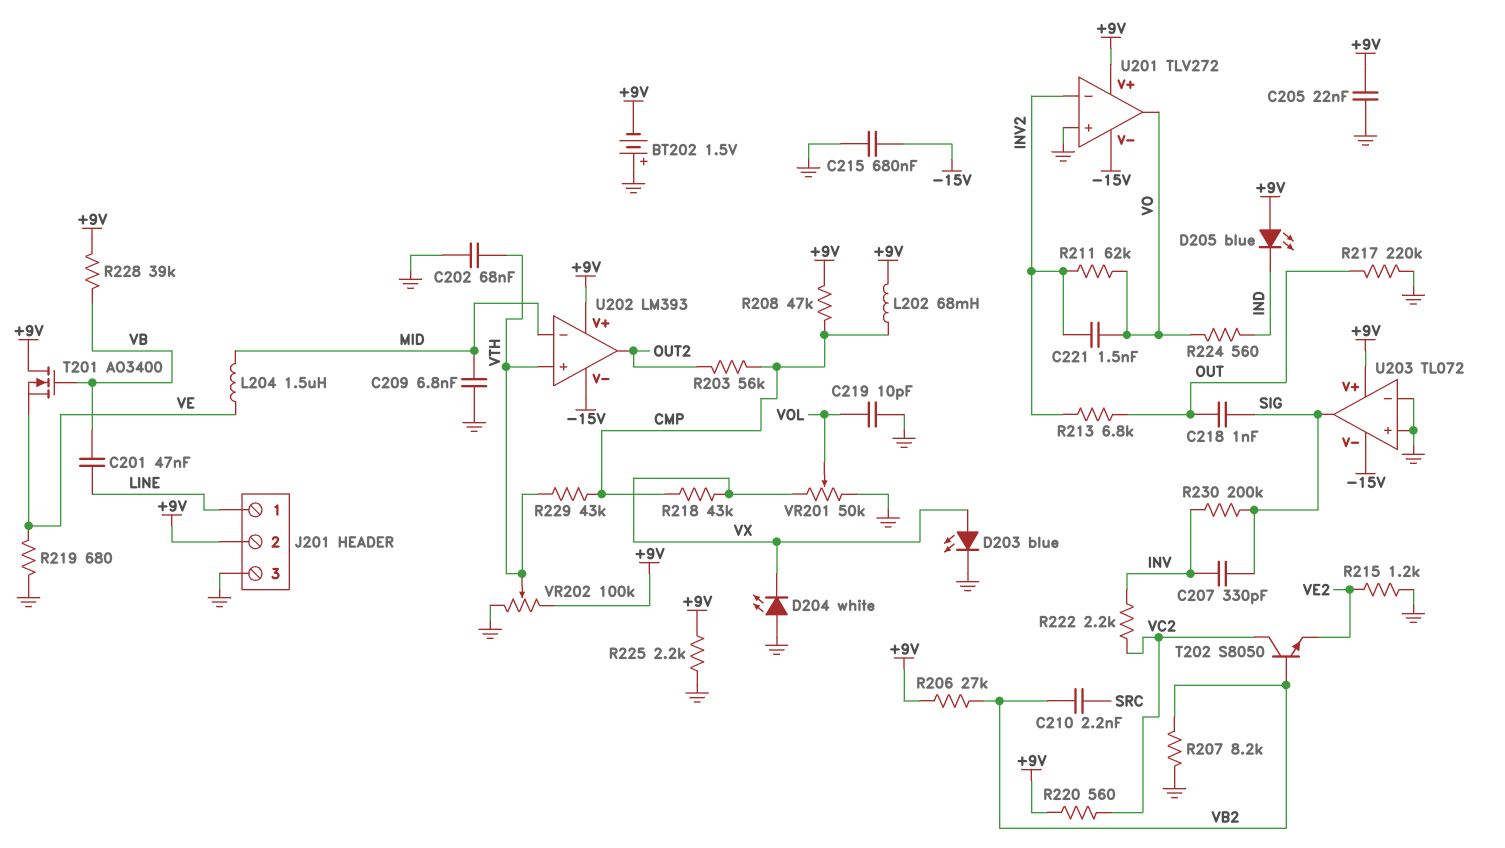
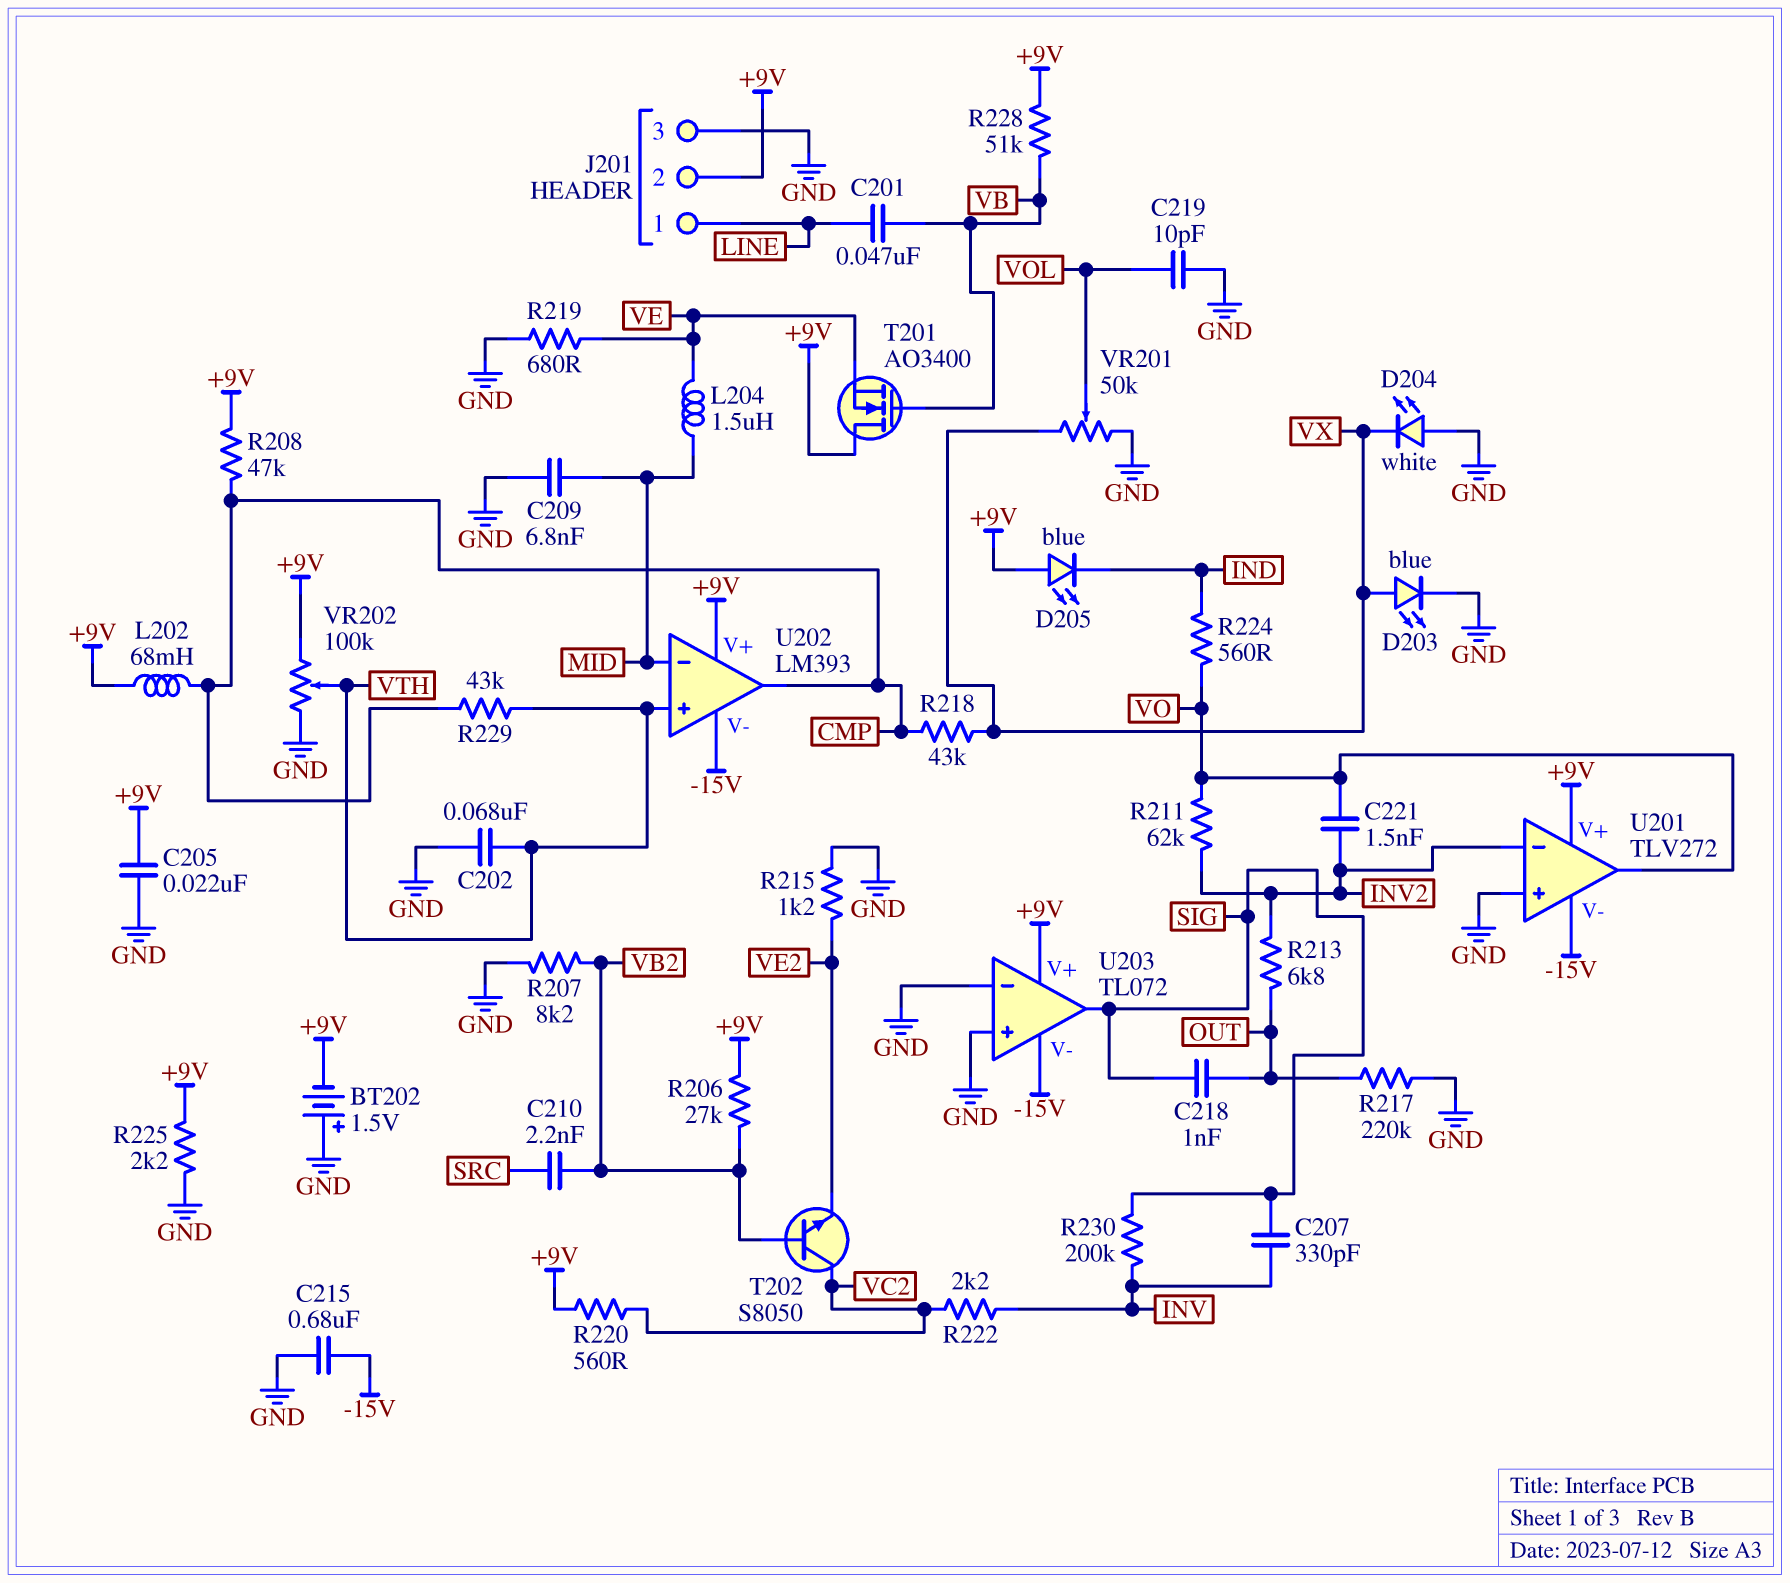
R203: 56k (CMP, OUT2) -> none
R228: 39k (+9V, VB) -> 51k (+9V, VB)
U202 pin out: OUT2 -> CMP

